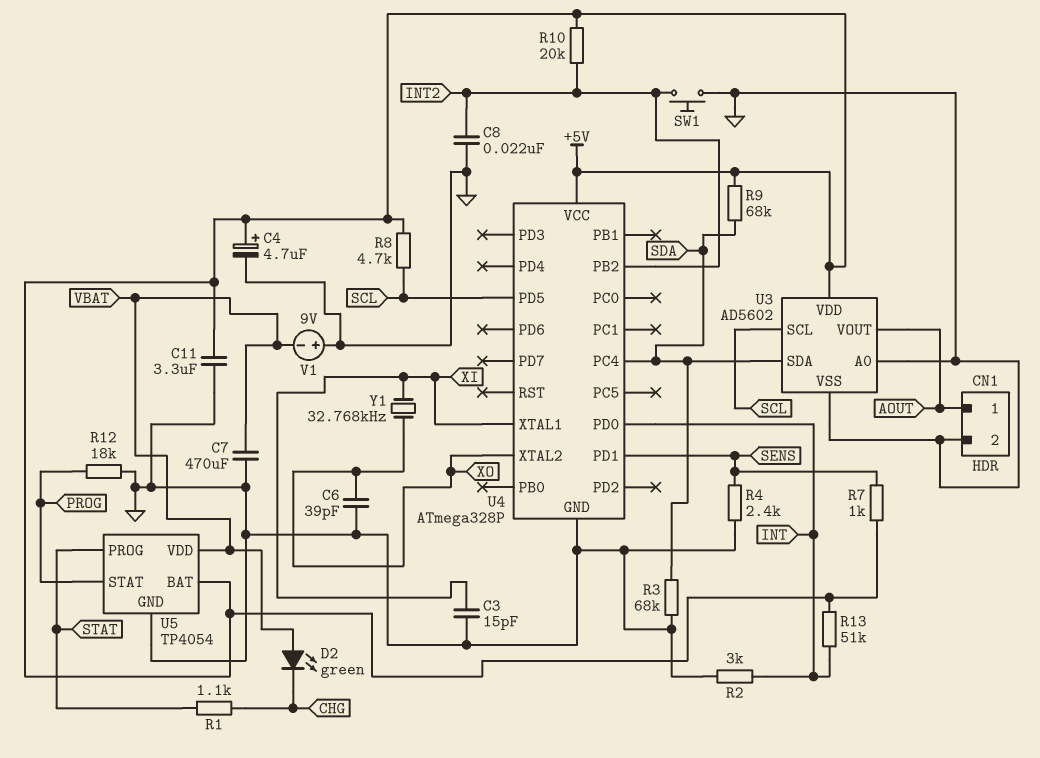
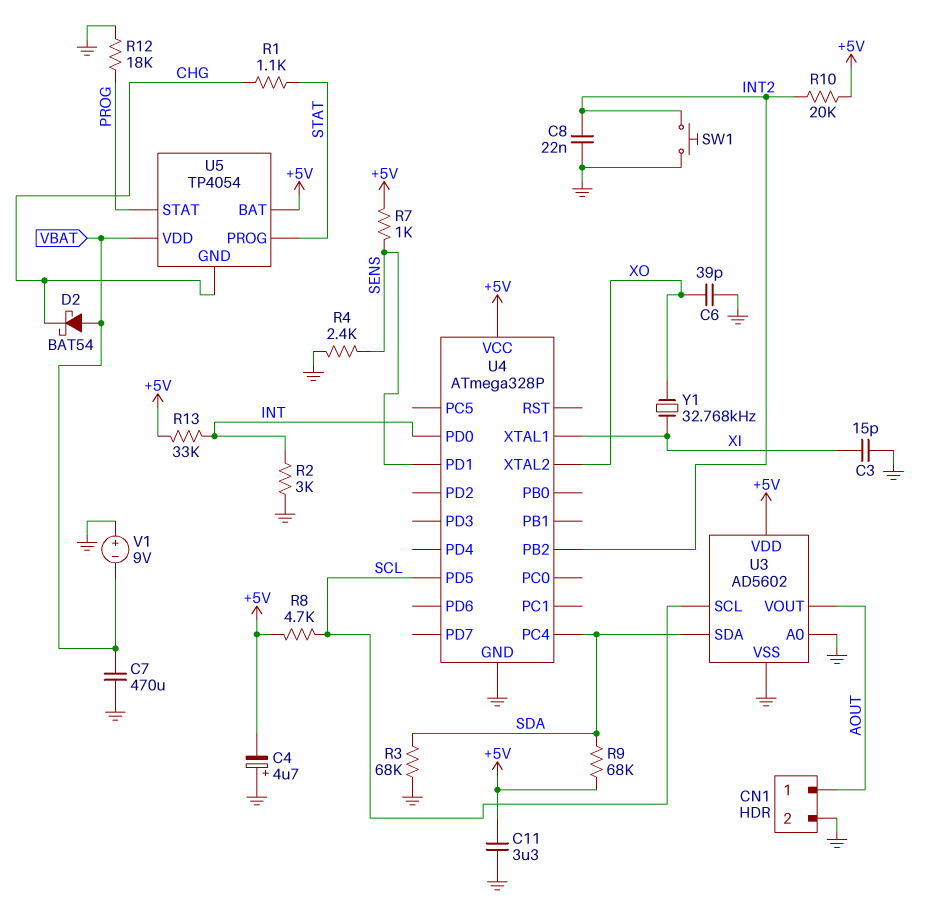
C4: 4.7uF (plus +5V, minus GND) -> 4.7uF (plus GND, minus +5V)
D2: LED green (A VBAT, K CHG) -> schottky BAT54 (A VBAT, K CHG)
R13: 51k (+5V, INT) -> 33k (+5V, INT)
U5 pin GND: GND -> CHG

